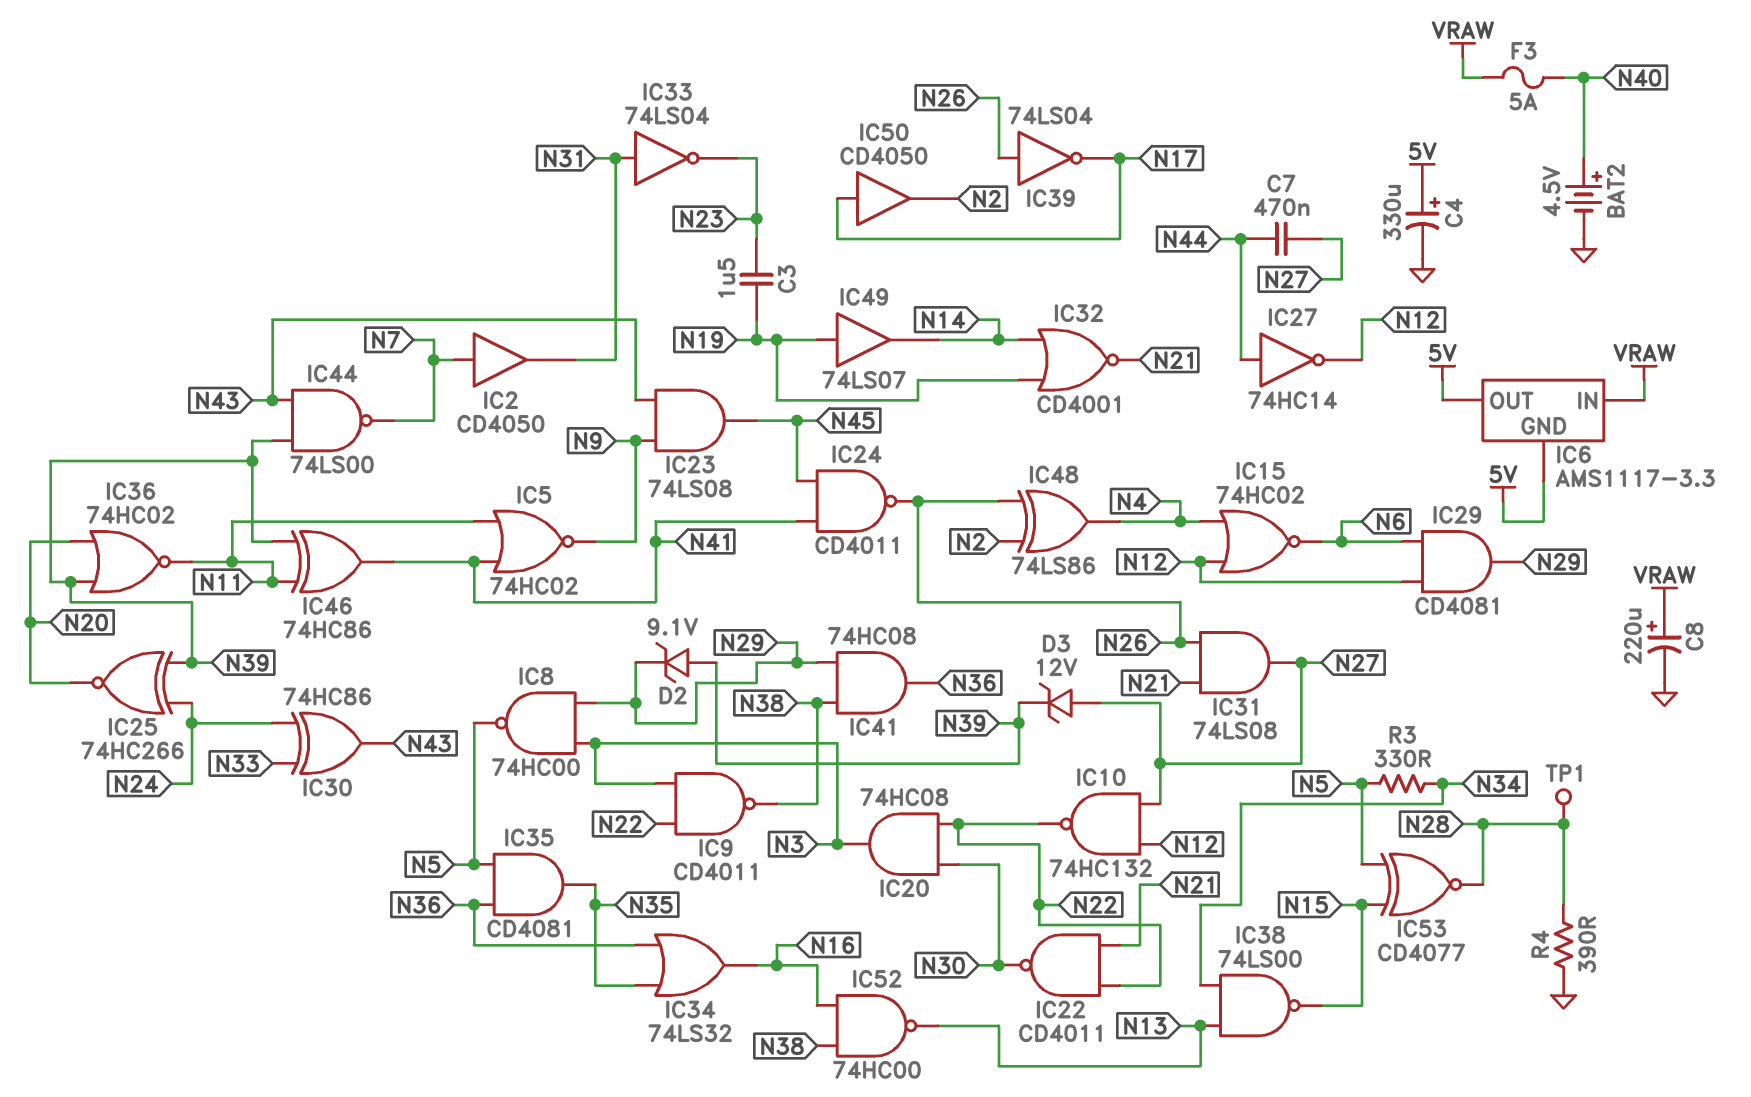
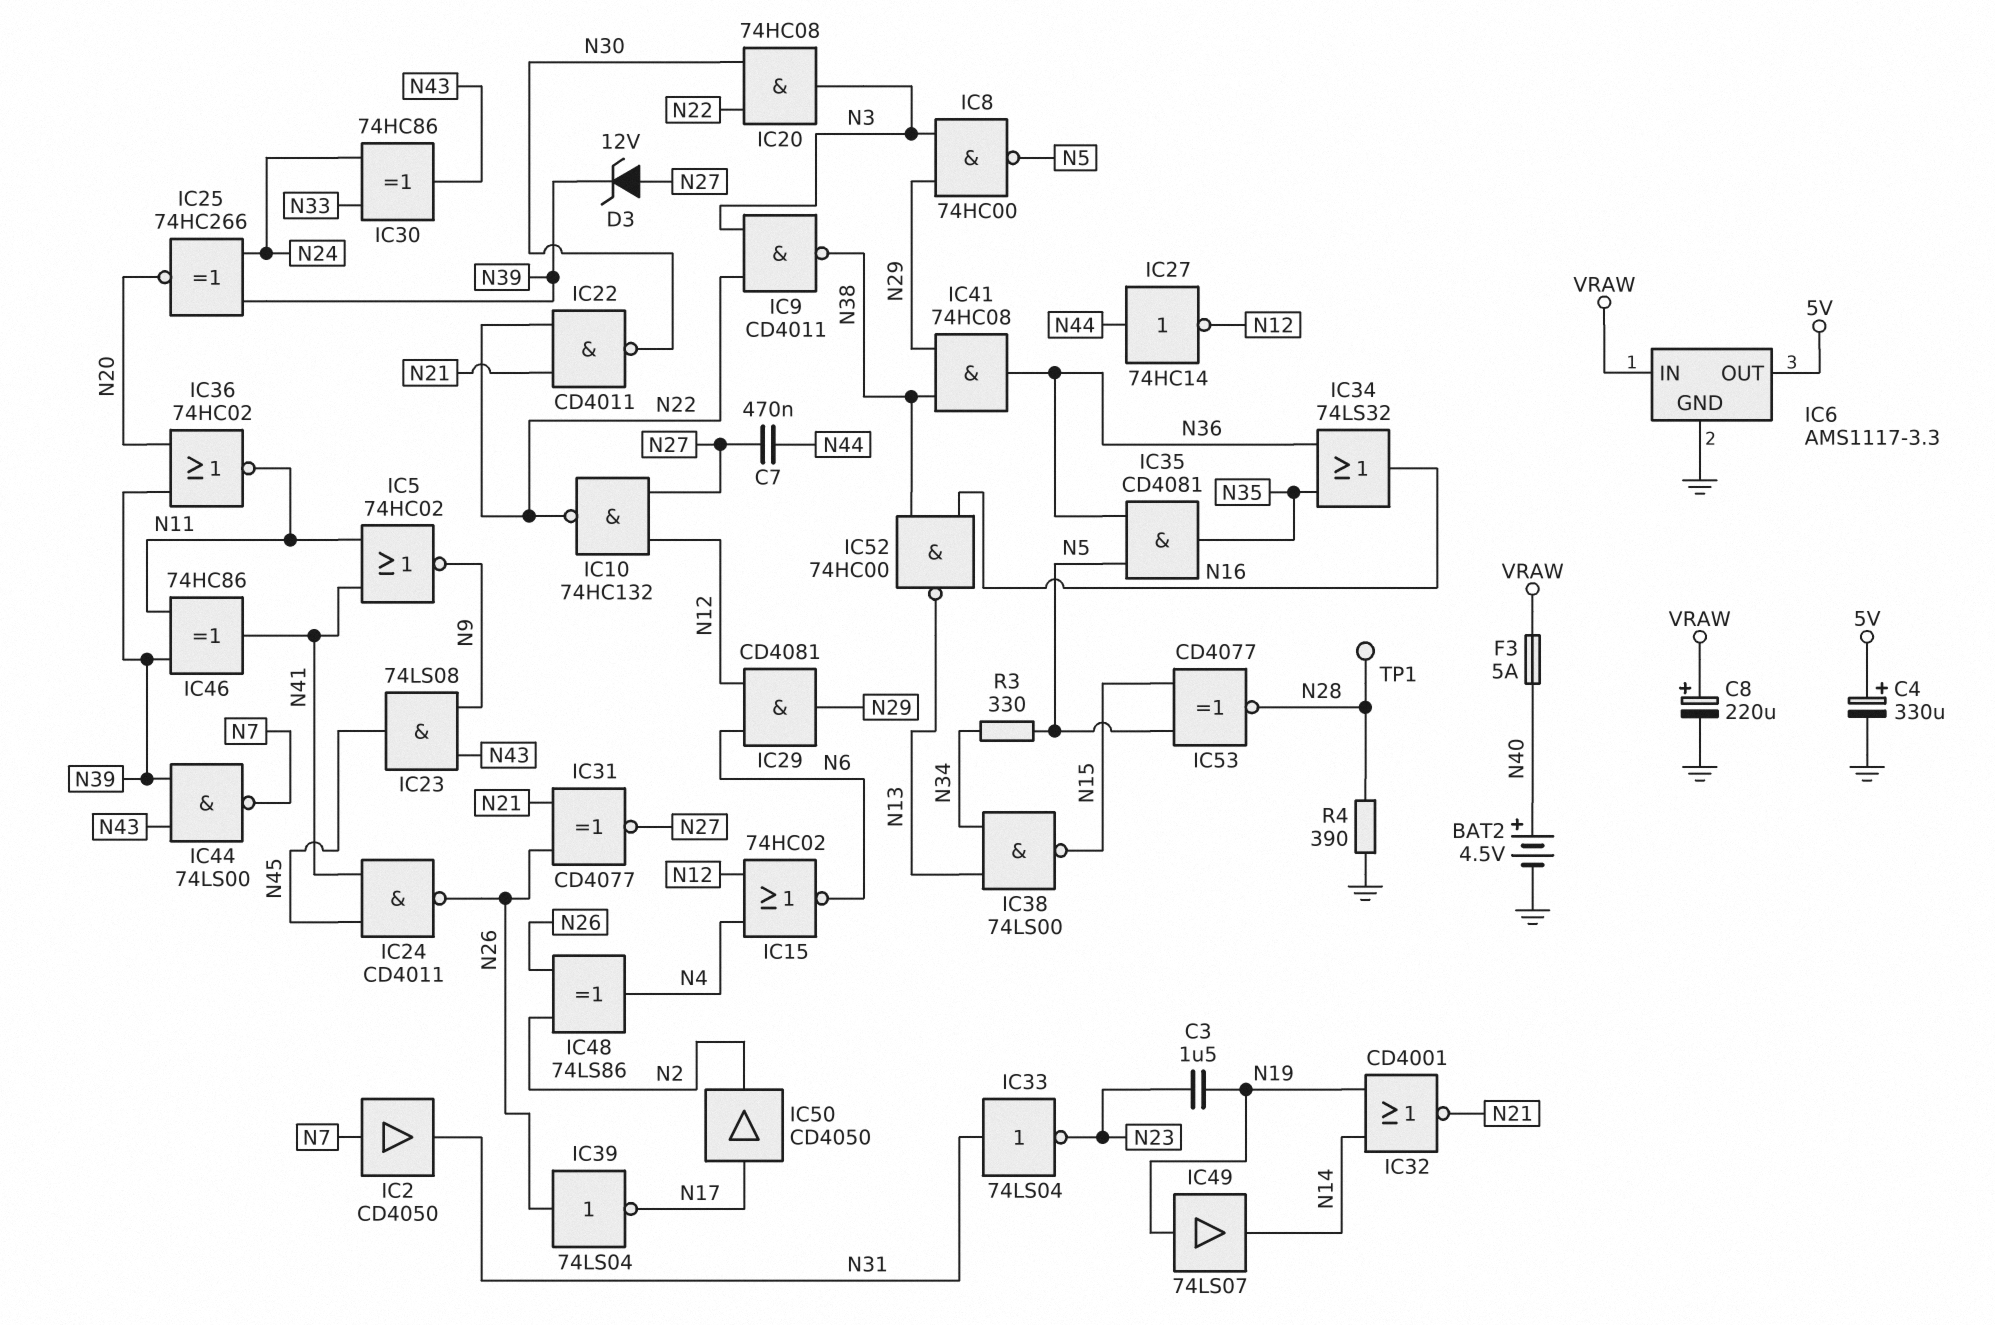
D2: zener 9.1V (A N39, K N29) -> none
IC6 pin GND: 5V -> GND
IC31: AND 74LS08 (in N21, in N26, out N27) -> XNOR CD4077 (in N21, in N26, out N27)

